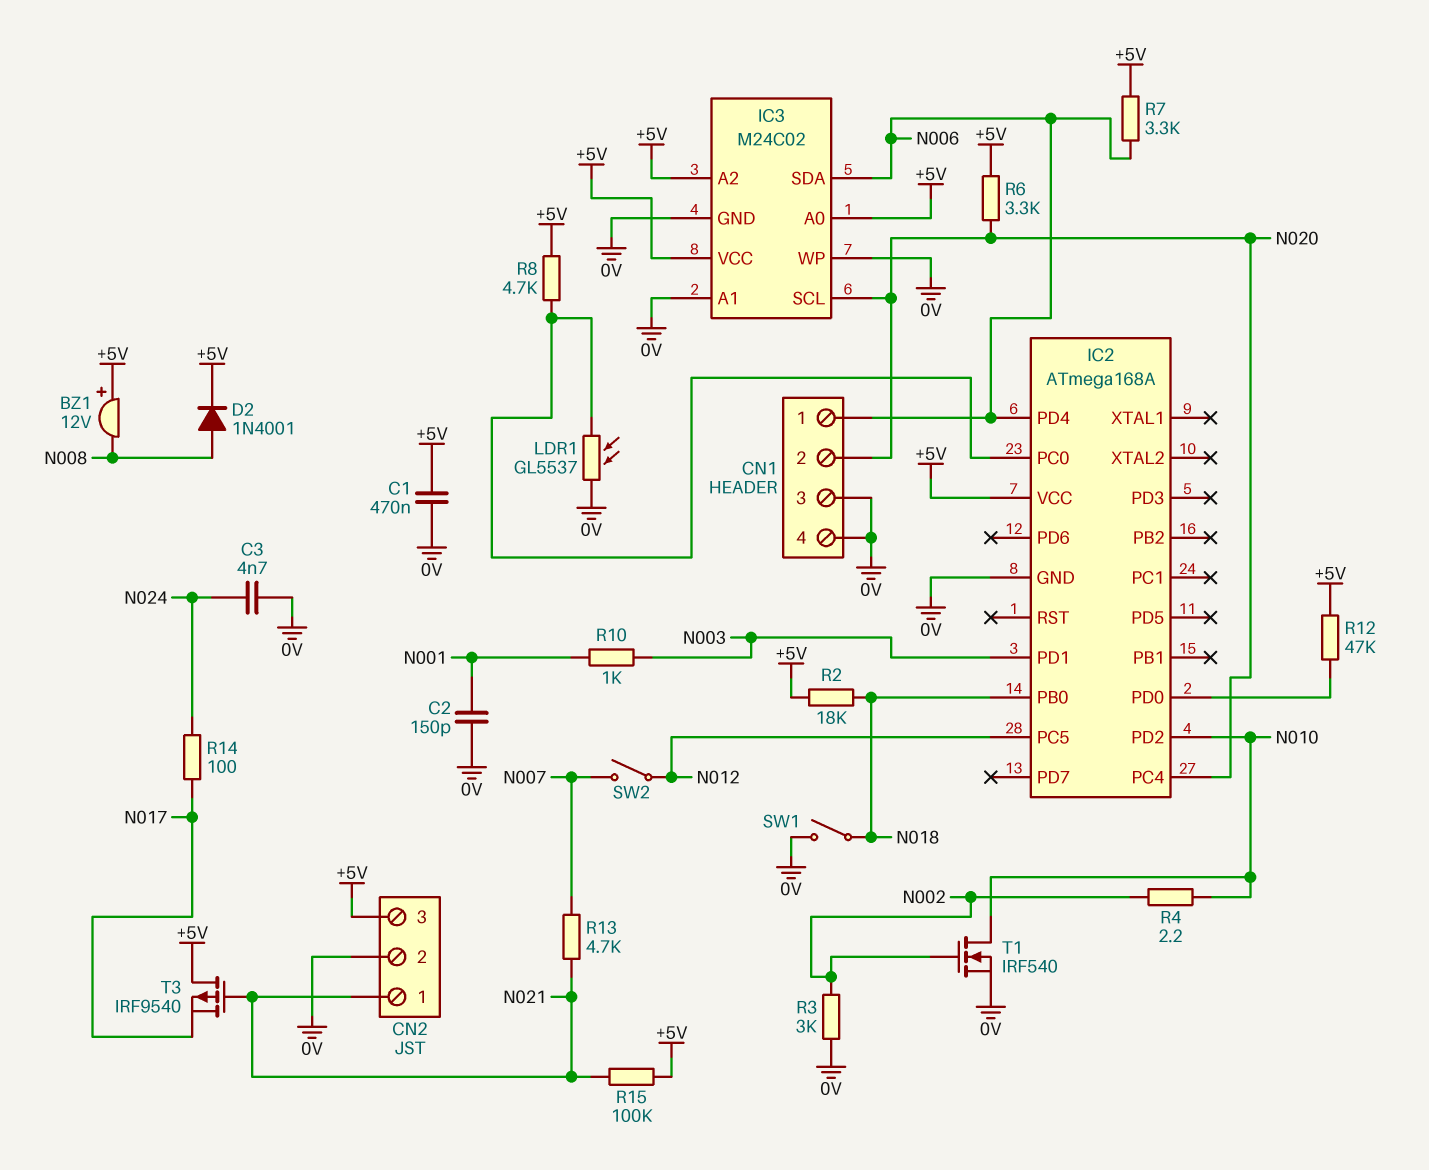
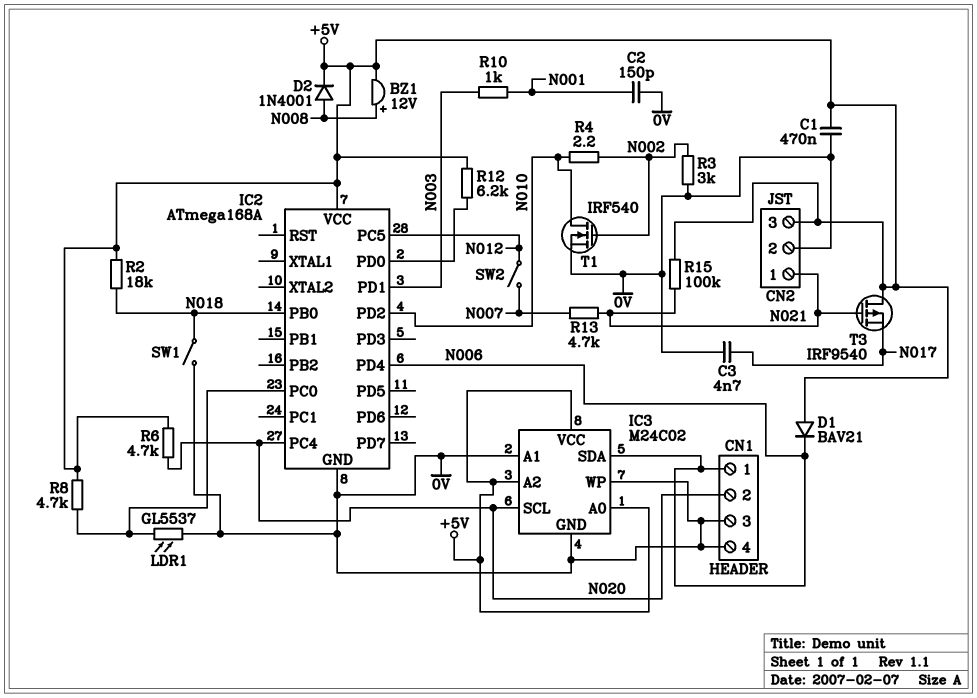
BZ1: buzzer 12V (plus +5V, minus N008) -> buzzer 12V (plus N008, minus +5V)
C3: 4.7nF (0V, N024) -> 4.7nF (0V, N017)
D1: none -> diode BAV21 (A +5V, K N006)
R6: 3.3k (+5V, N020) -> 4.7k (+5V, N020)
R7: 3.3k (+5V, N006) -> none
R12: 47k (+5V, IC2/PD0) -> 6.2k (+5V, IC2/PD0)
R14: 100 (N017, N024) -> none

